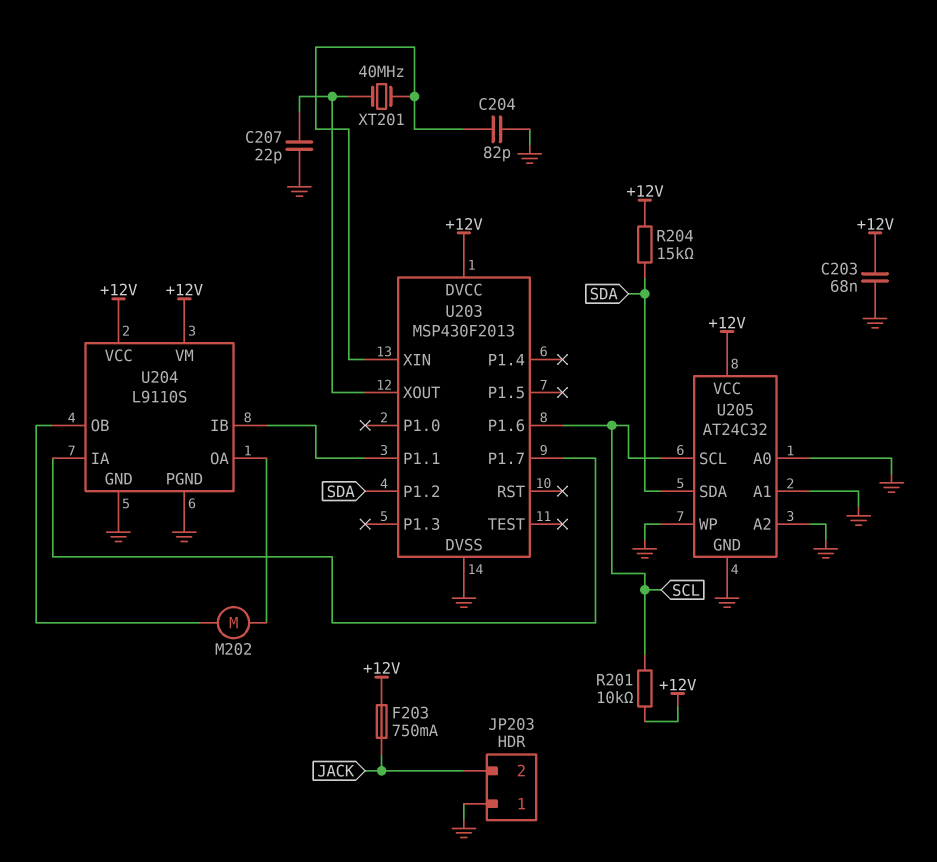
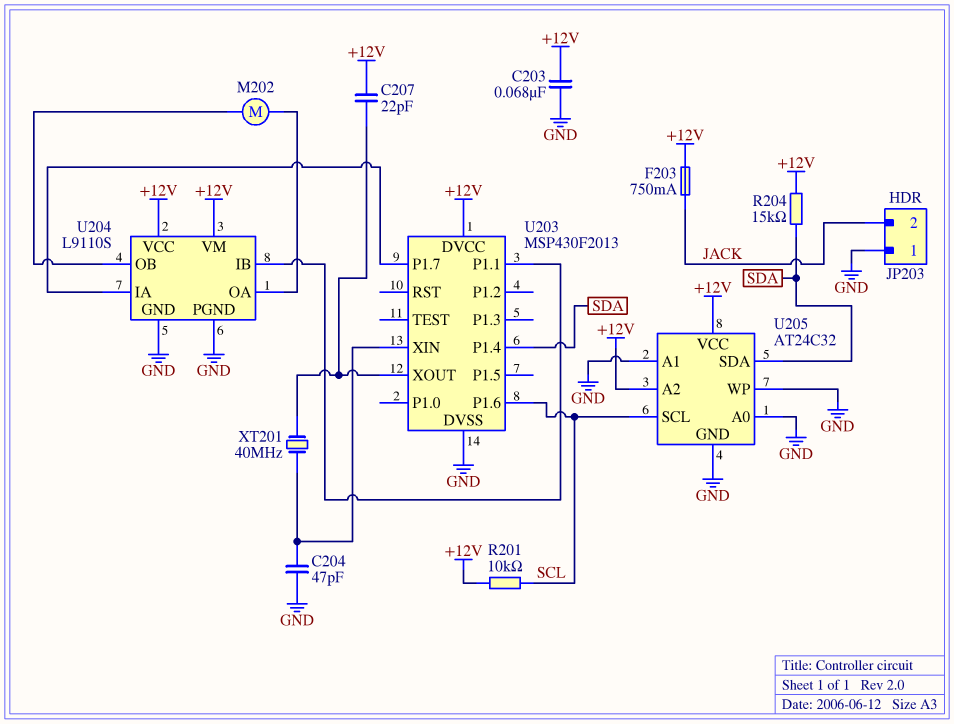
C204: 82pF (GND, U203/XIN) -> 47pF (GND, U203/XIN)
C207: 22pF (GND, U203/XOUT) -> 22pF (+12V, U203/XOUT)
U203 pin P1.2: SDA -> none
U203 pin P1.4: none -> SDA
U205 pin A2: GND -> +12V

